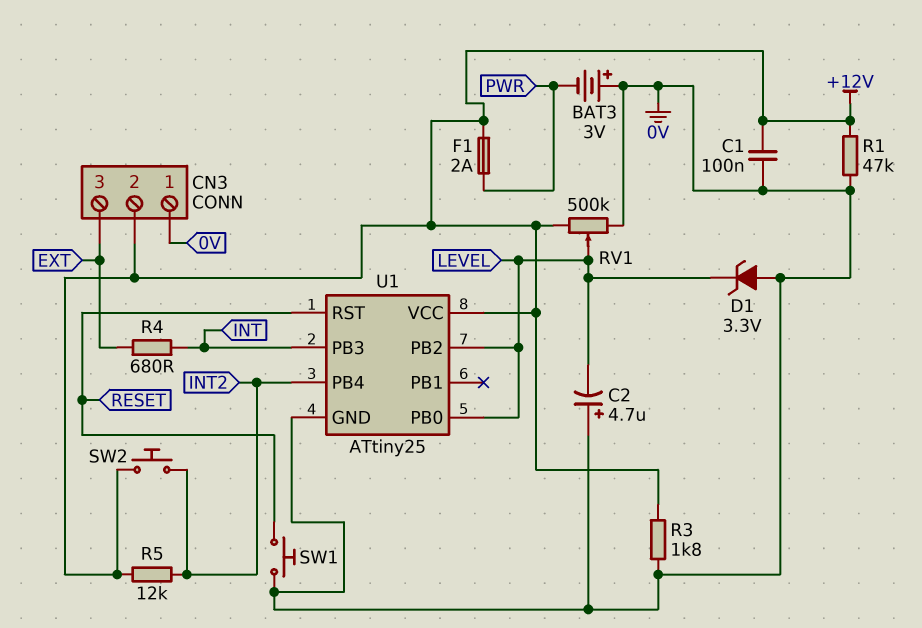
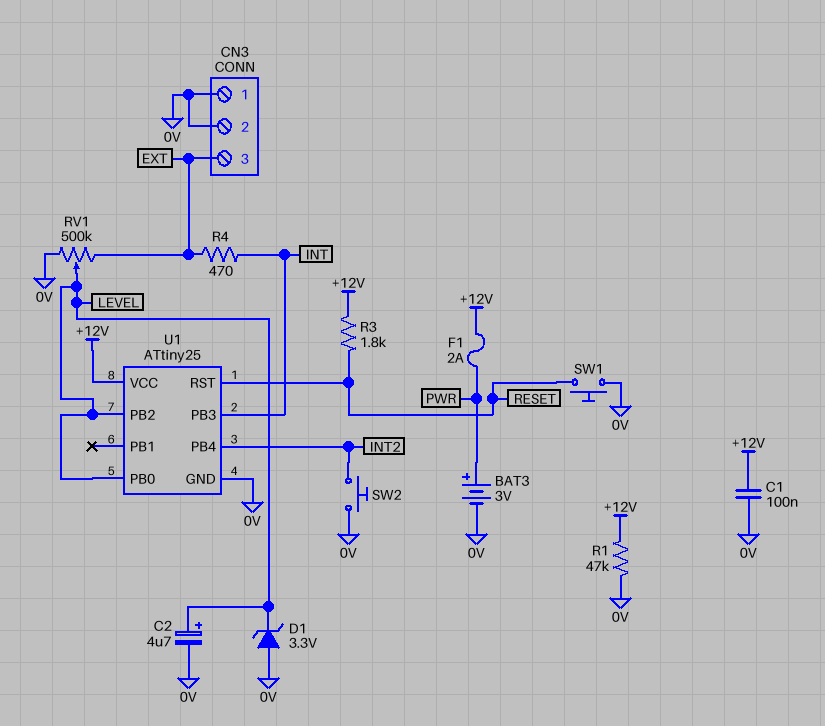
BAT3: 3V (plus 0V, minus PWR) -> 3V (plus PWR, minus 0V)
C2: 4.7uF (plus 0V, minus LEVEL) -> 4.7uF (plus LEVEL, minus 0V)
CN3 pin 2: +12V -> 0V
R3: 1.8k (+12V, 0V) -> 1.8k (+12V, RESET)
R4: 680 (EXT, INT) -> 470 (EXT, INT)
R5: 12k (+12V, INT2) -> none
RV1: 500k (+12V, 0V, wiper LEVEL) -> 500k (0V, EXT, wiper LEVEL)
SW2: button (+12V, INT2) -> button (0V, INT2)

